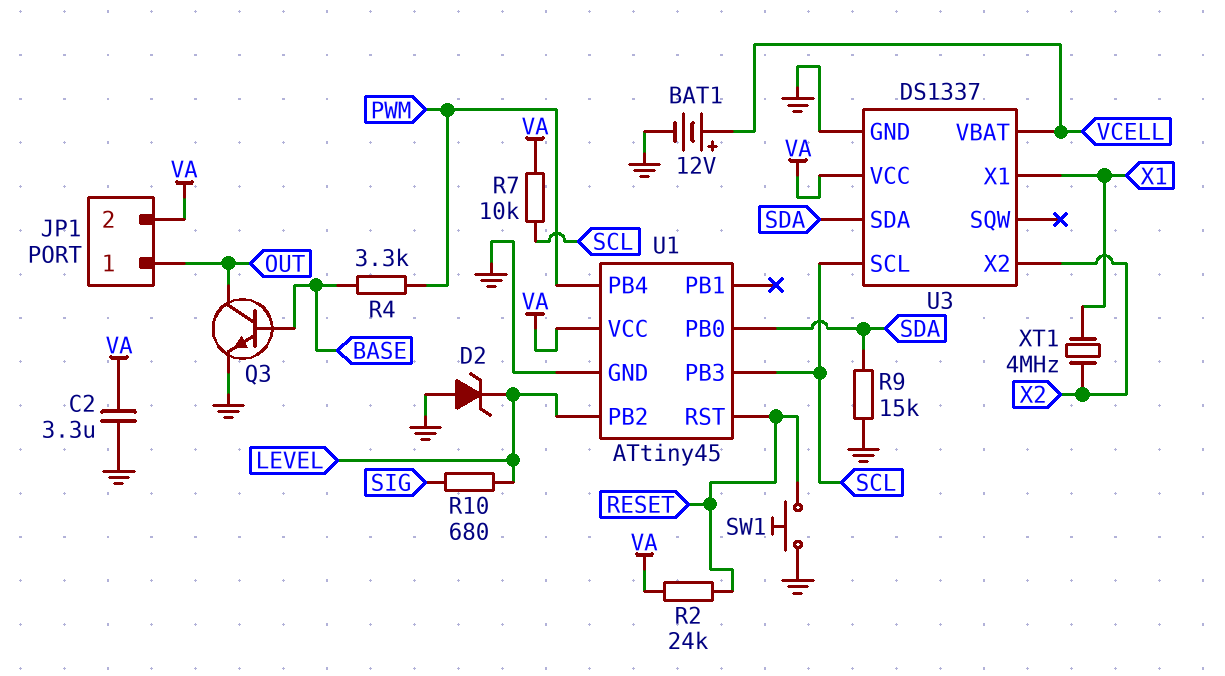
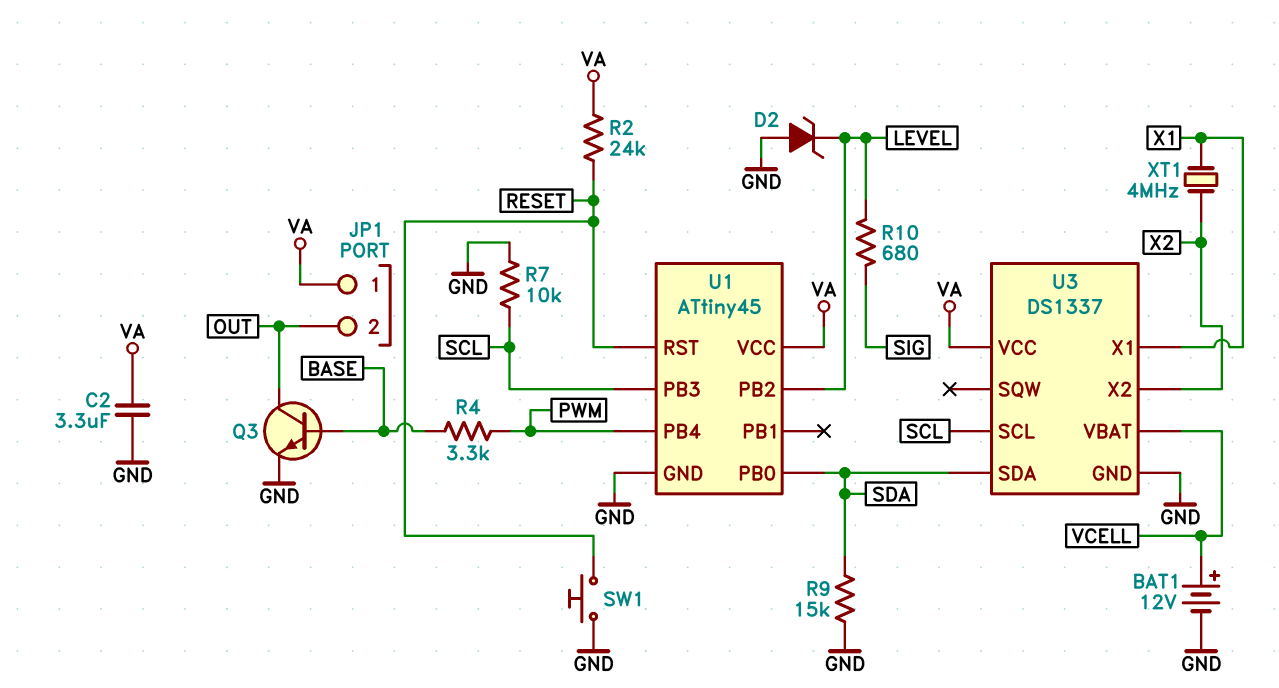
JP1 pin 1: OUT -> VA
JP1 pin 2: VA -> OUT
R7: 10k (SCL, VA) -> 10k (GND, SCL)

